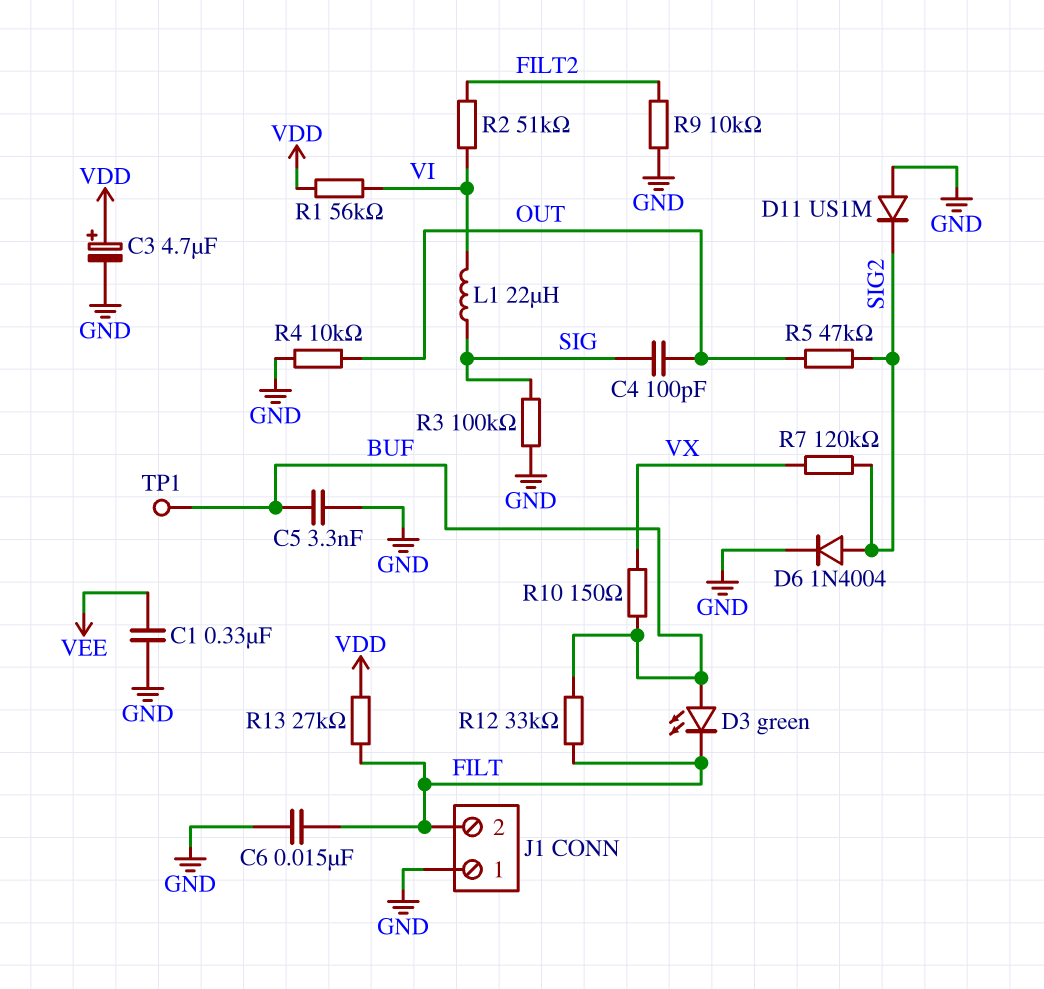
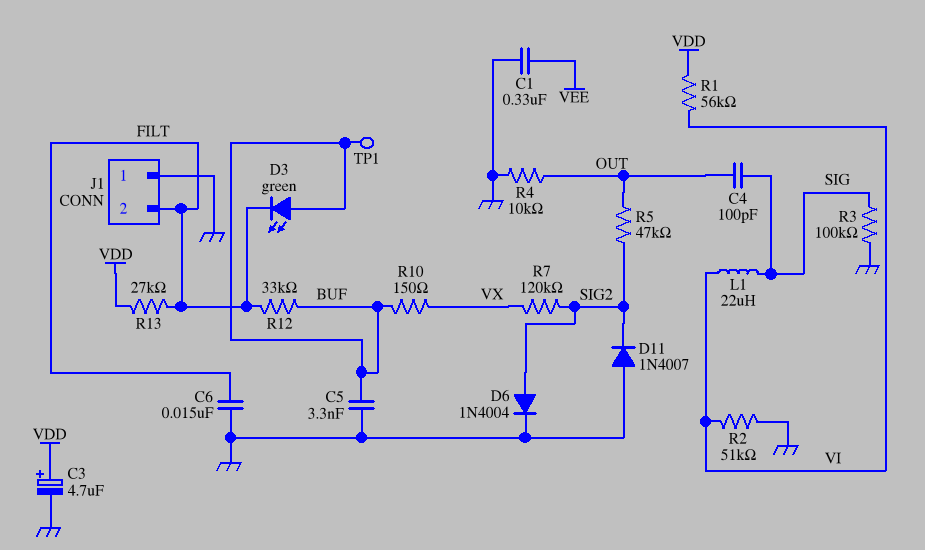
D11: diode US1M (A GND, K SIG2) -> diode 1N4007 (A GND, K SIG2)
R2: 51k (FILT2, VI) -> 51k (GND, VI)
R9: 10k (FILT2, GND) -> none

